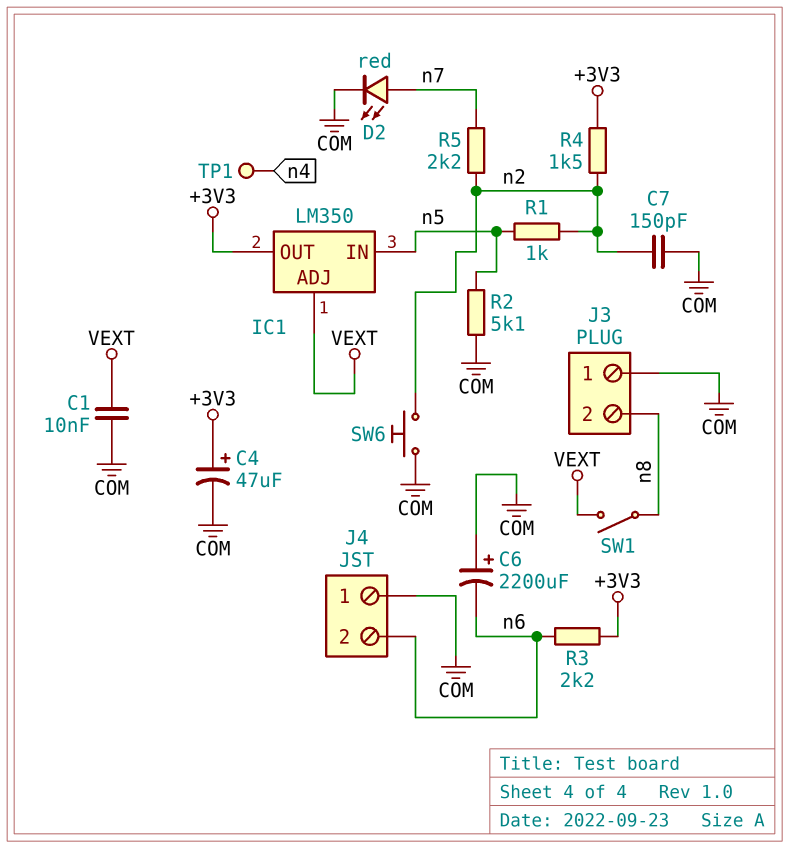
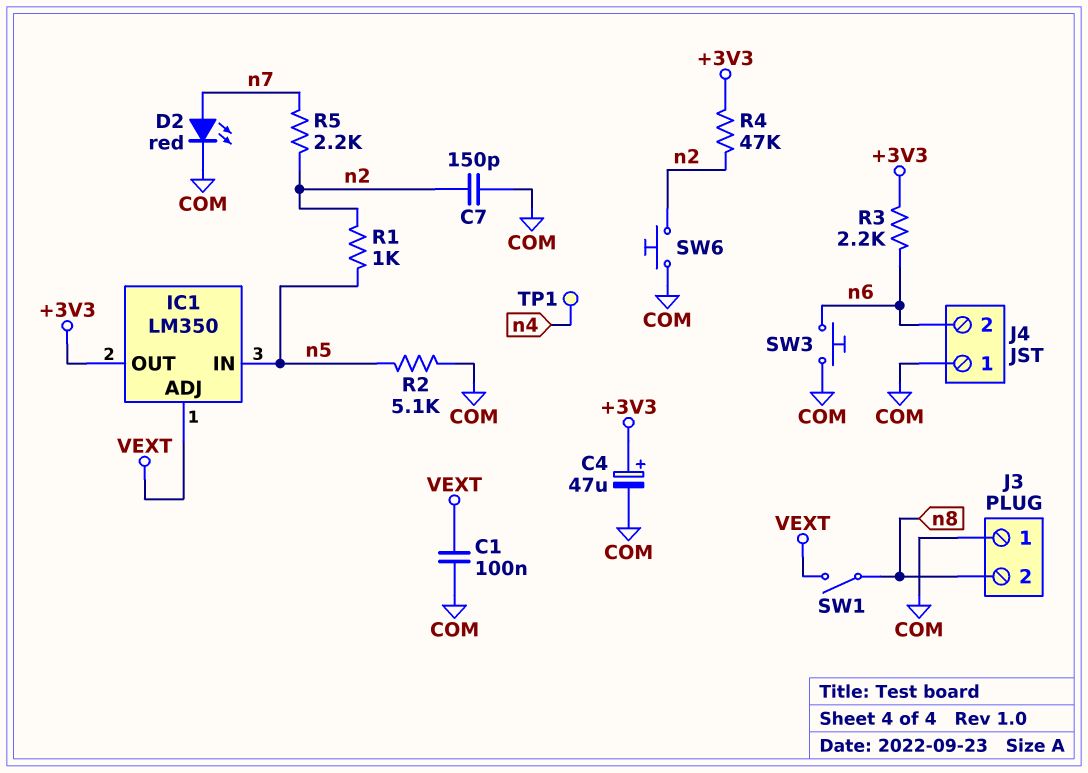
C1: 10nF (COM, VEXT) -> 100nF (COM, VEXT)
C6: 2200uF (plus COM, minus n6) -> none
R4: 1.5k (+3V3, n2) -> 47k (+3V3, n2)
SW3: none -> button (COM, n6)

